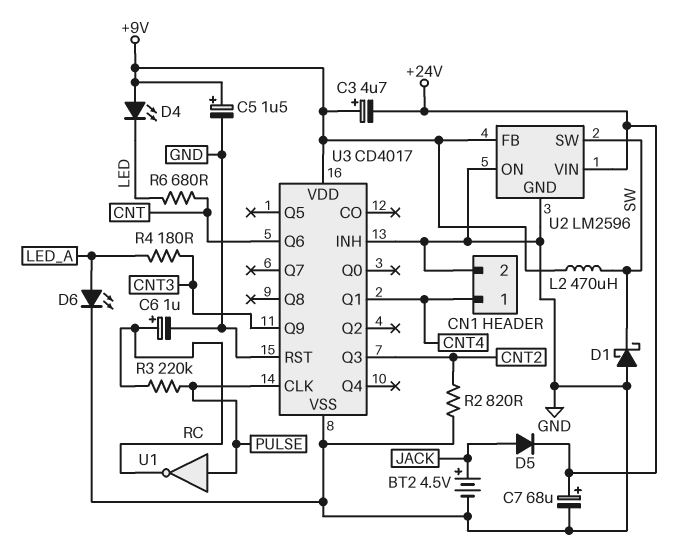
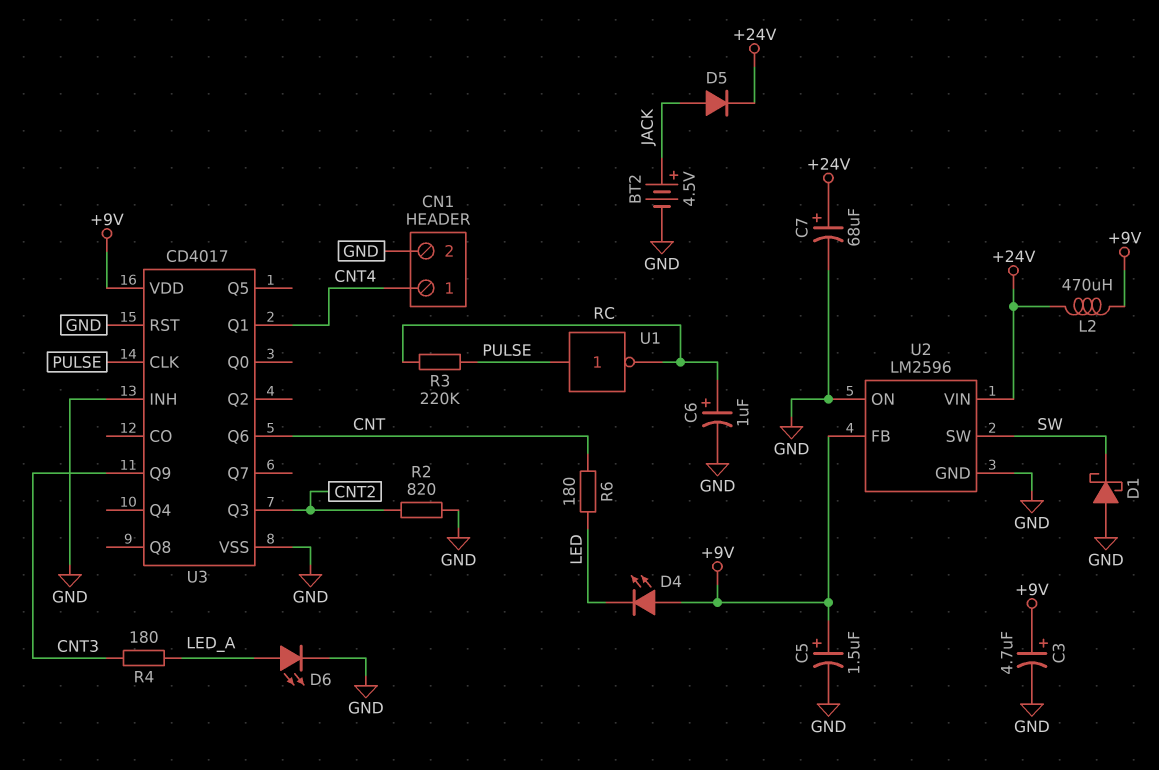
C3: 4.7uF (plus +9V, minus +24V) -> 4.7uF (plus +9V, minus GND)
L2: 470uH (+9V, SW) -> 470uH (+9V, +24V)
R6: 680 (CNT, LED) -> 180 (CNT, LED)

